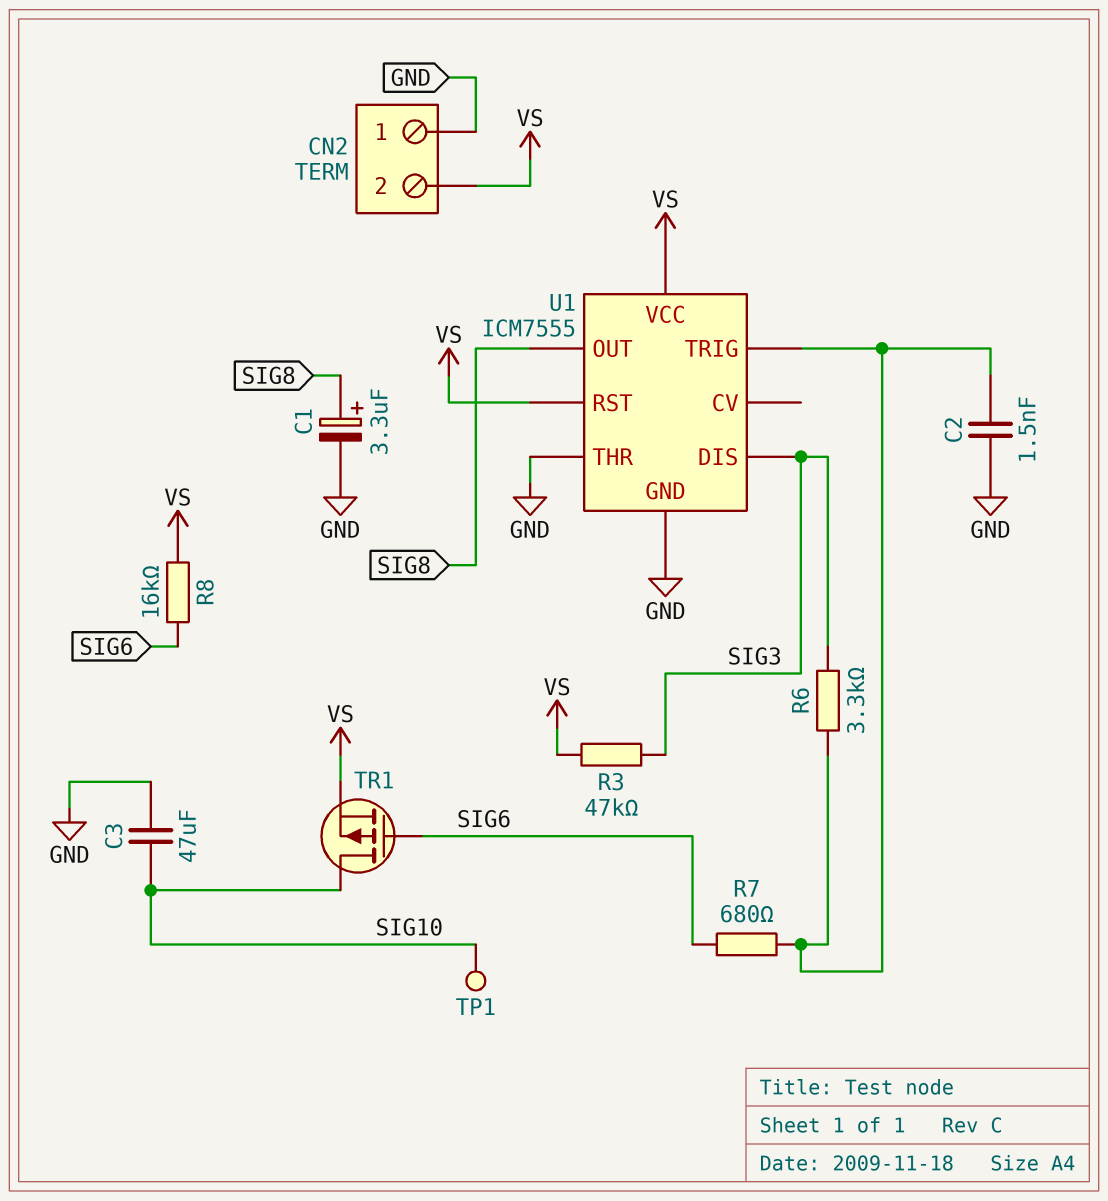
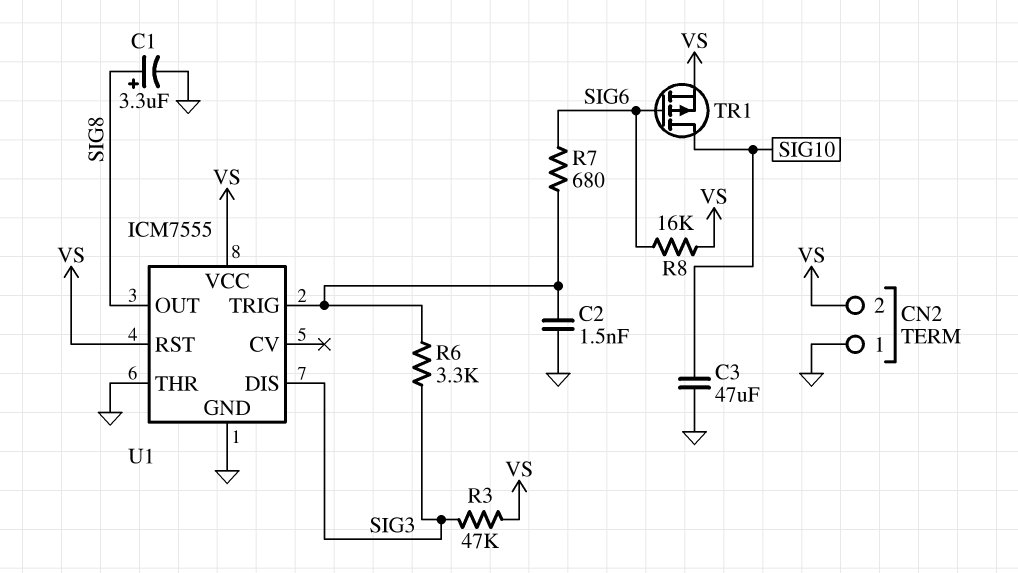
TP1: test point (SIG10) -> none

